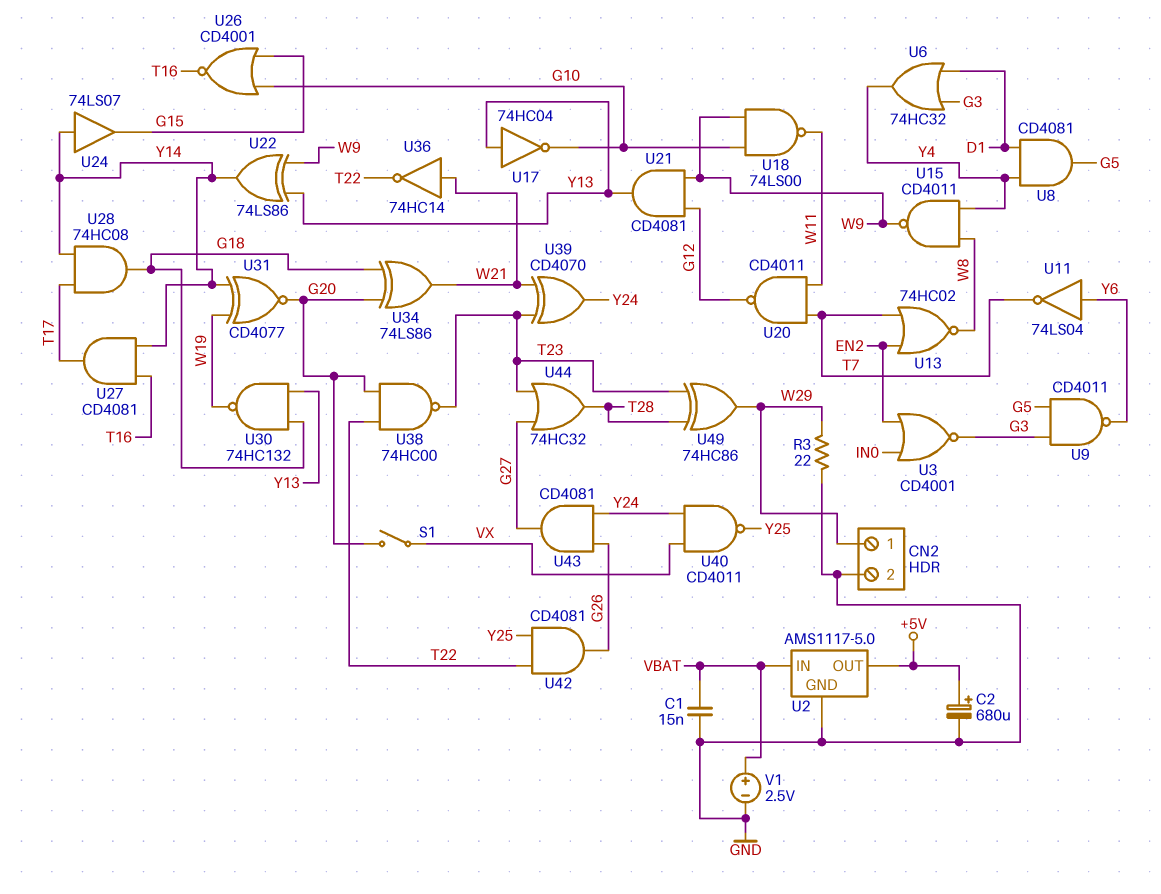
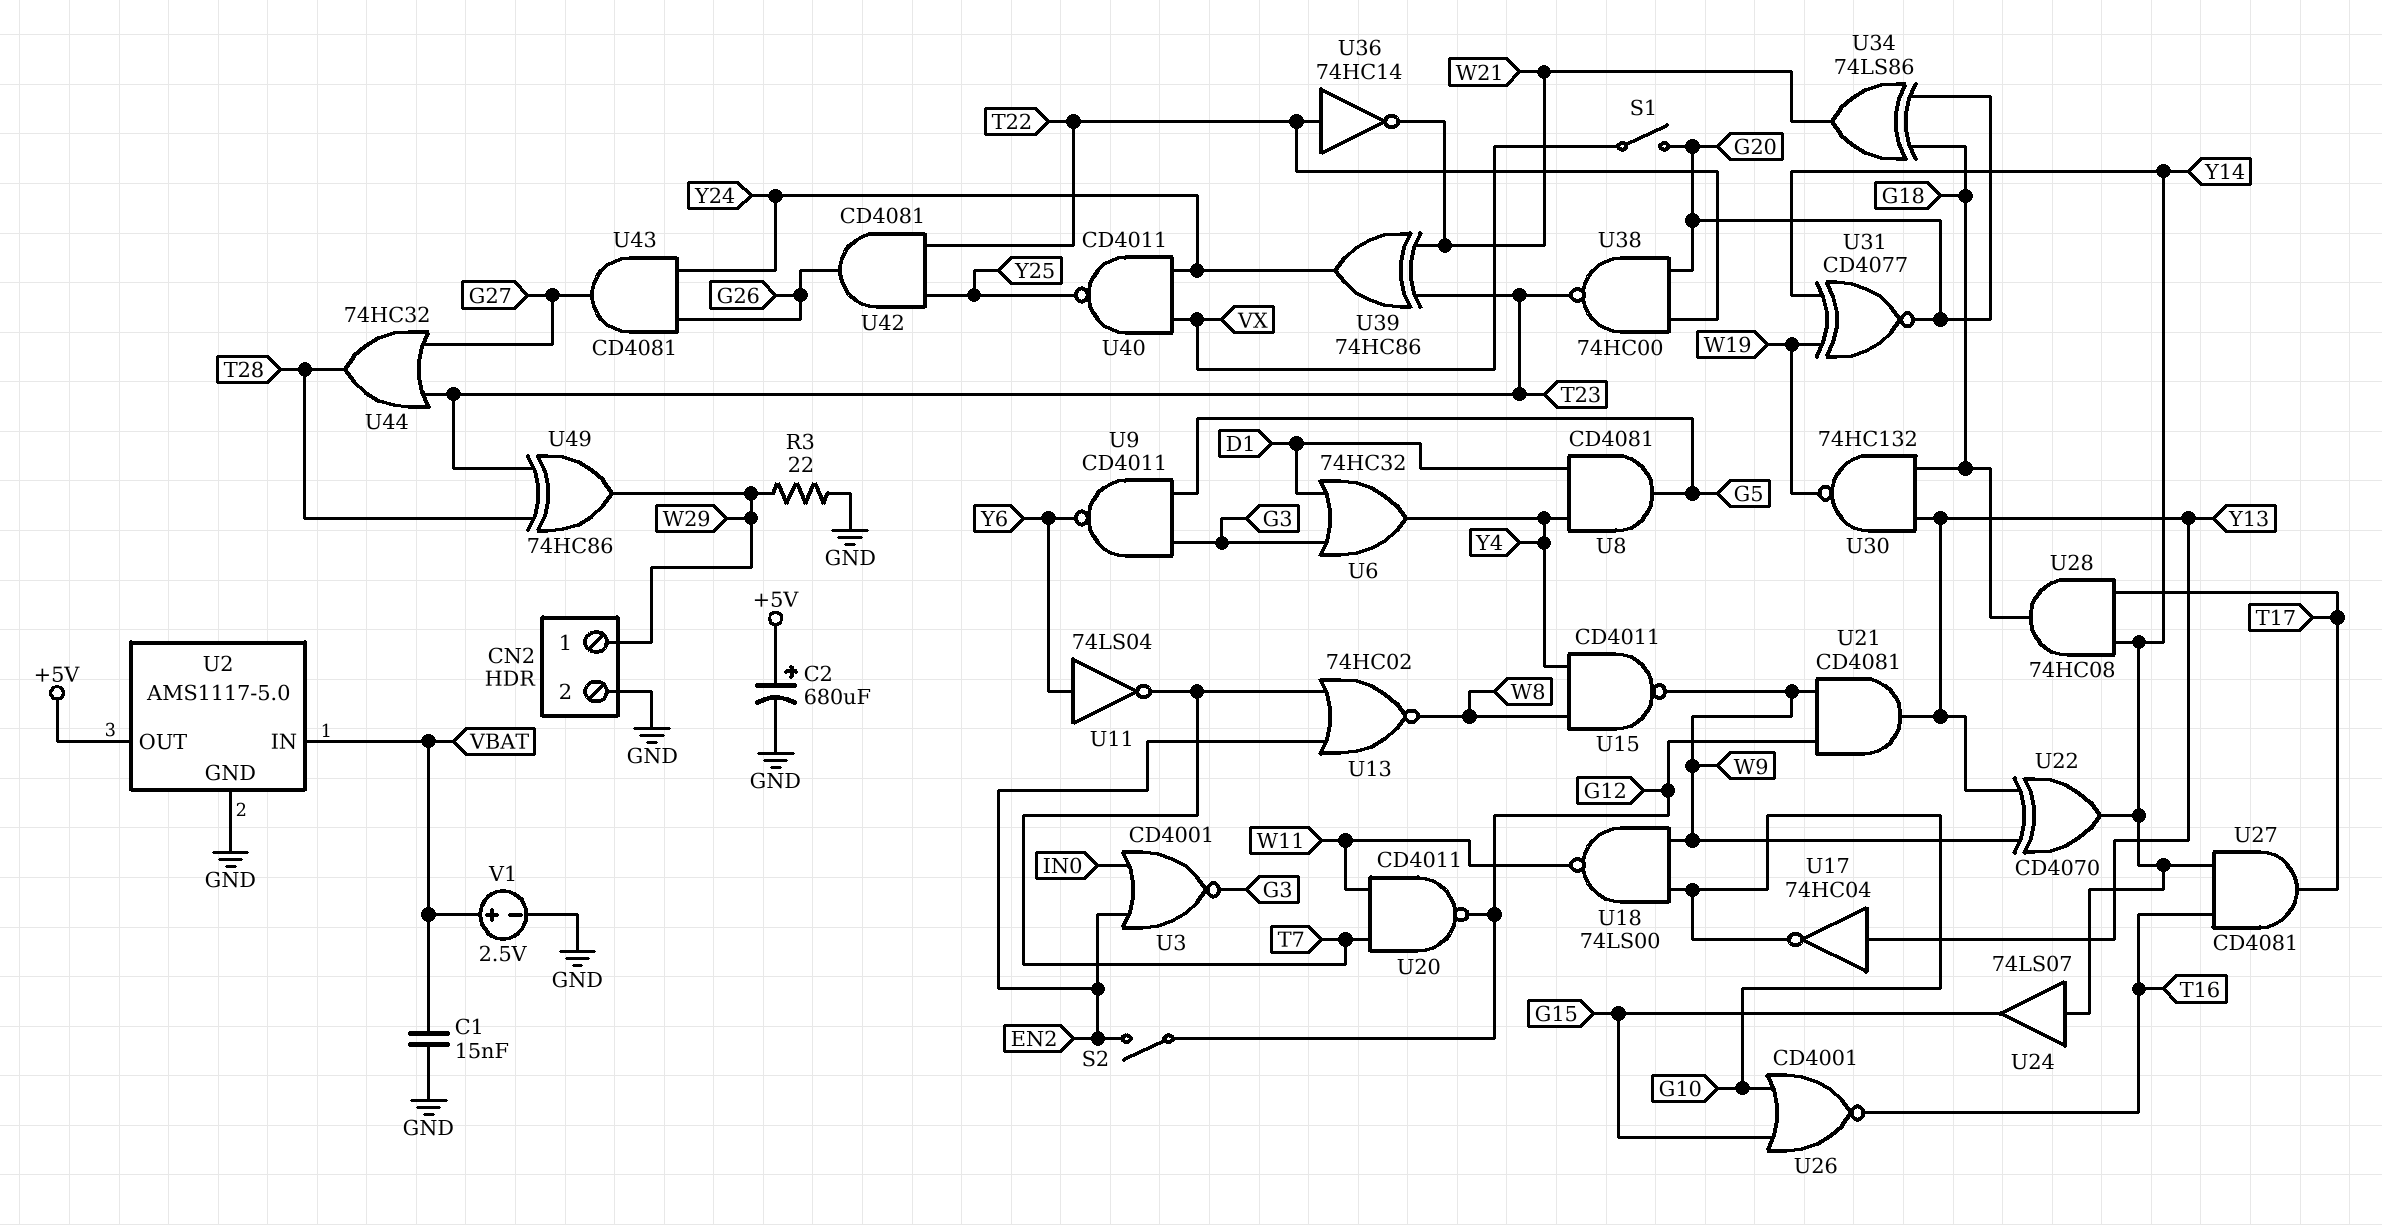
S2: none -> switch (EN2, G12)
U22: XOR 74LS86 (in W9, in Y13, out Y14) -> XOR CD4070 (in W9, in Y13, out Y14)
U36: NOT 74HC14 (in W21, out T22) -> NOT 74HC14 (in T22, out W21)
U39: XOR CD4070 (in T23, in W21, out Y24) -> XOR 74HC86 (in T23, in W21, out Y24)

